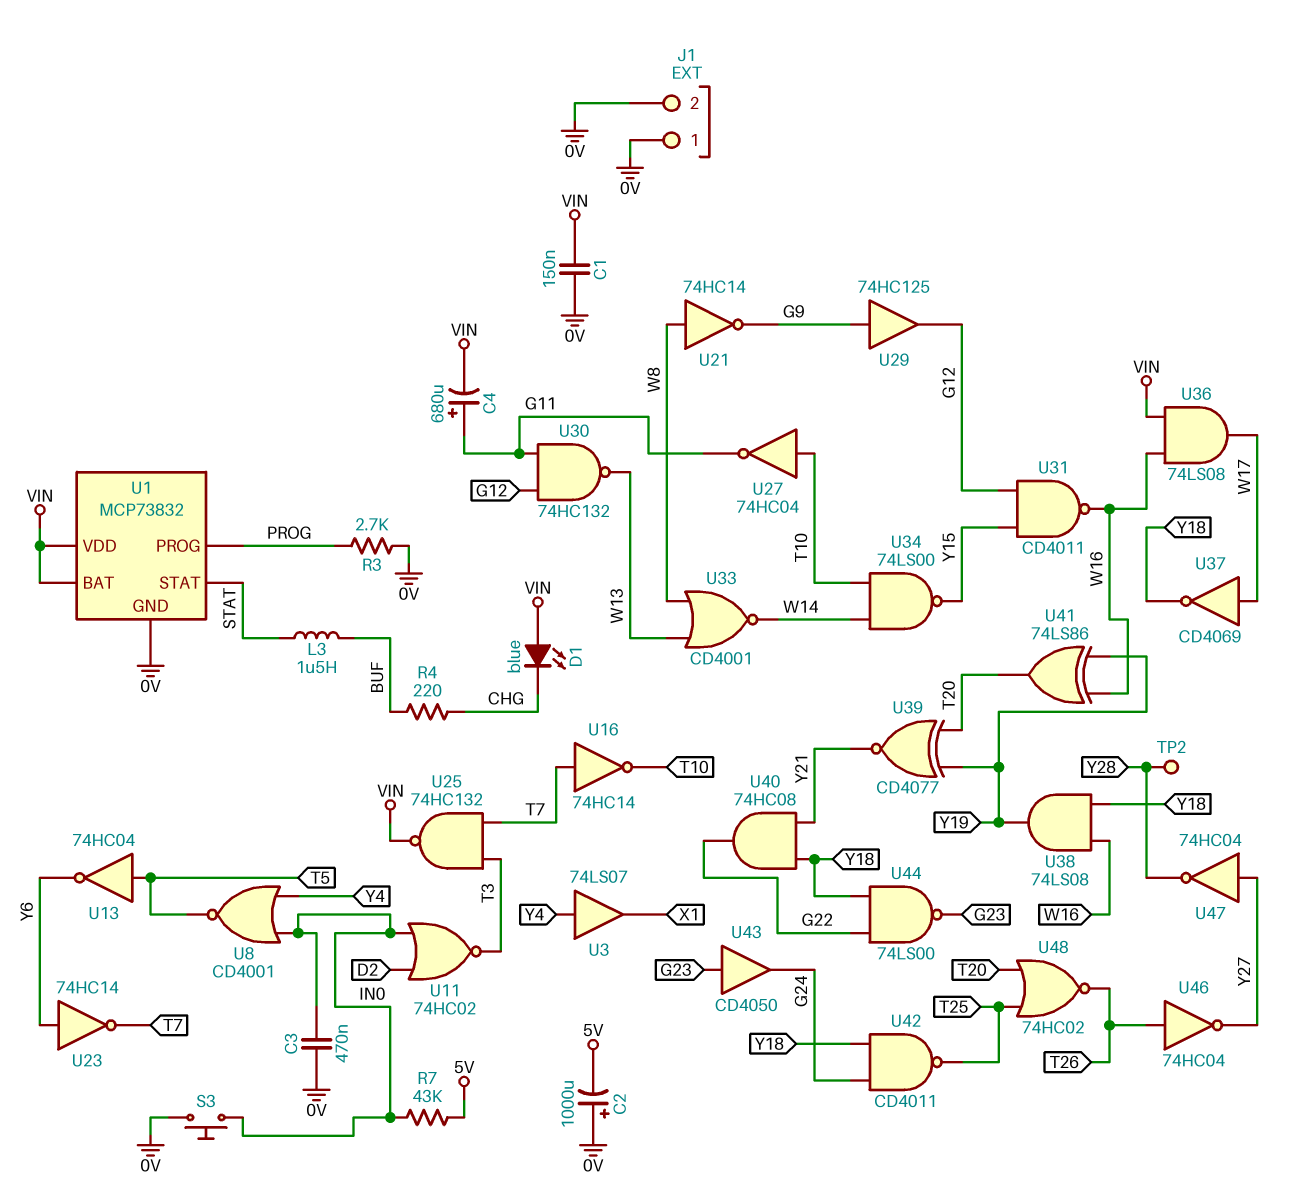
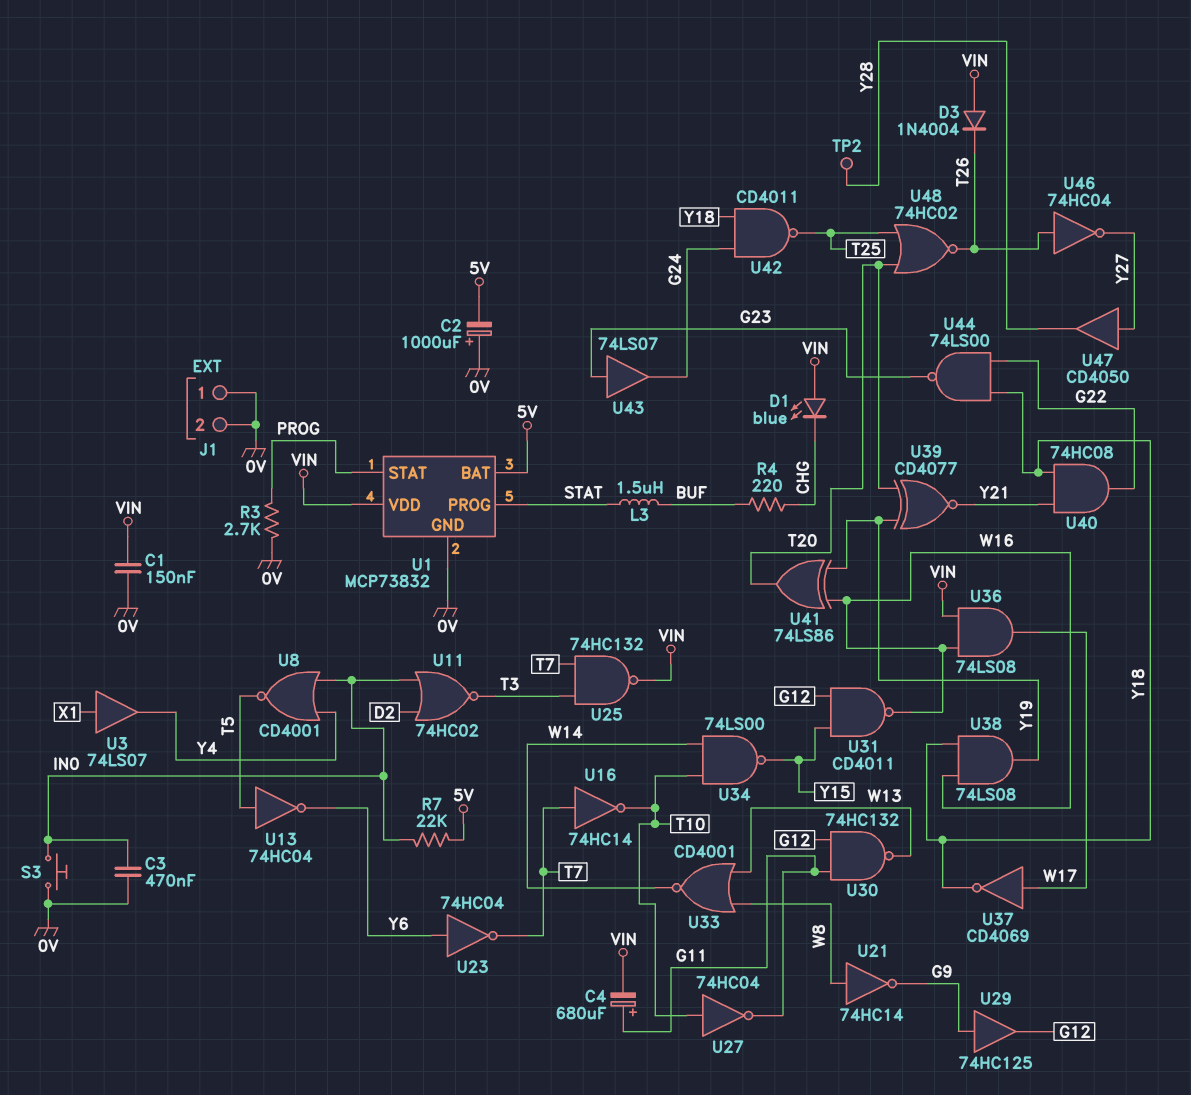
D3: none -> diode 1N4004 (A VIN, K T26)
R7: 43k (5V, IN0) -> 22k (5V, IN0)
U1 pin BAT: VIN -> 5V
U1 pin PROG: PROG -> STAT
U1 pin STAT: STAT -> PROG
U3: buffer 74LS07 (in Y4, out X1) -> buffer 74LS07 (in X1, out Y4)
U23: NOT 74HC14 (in Y6, out T7) -> NOT 74HC04 (in Y6, out T7)
U43: buffer CD4050 (in G23, out G24) -> buffer 74LS07 (in G23, out G24)
U47: NOT 74HC04 (in Y27, out Y28) -> buffer CD4050 (in Y27, out Y28)

